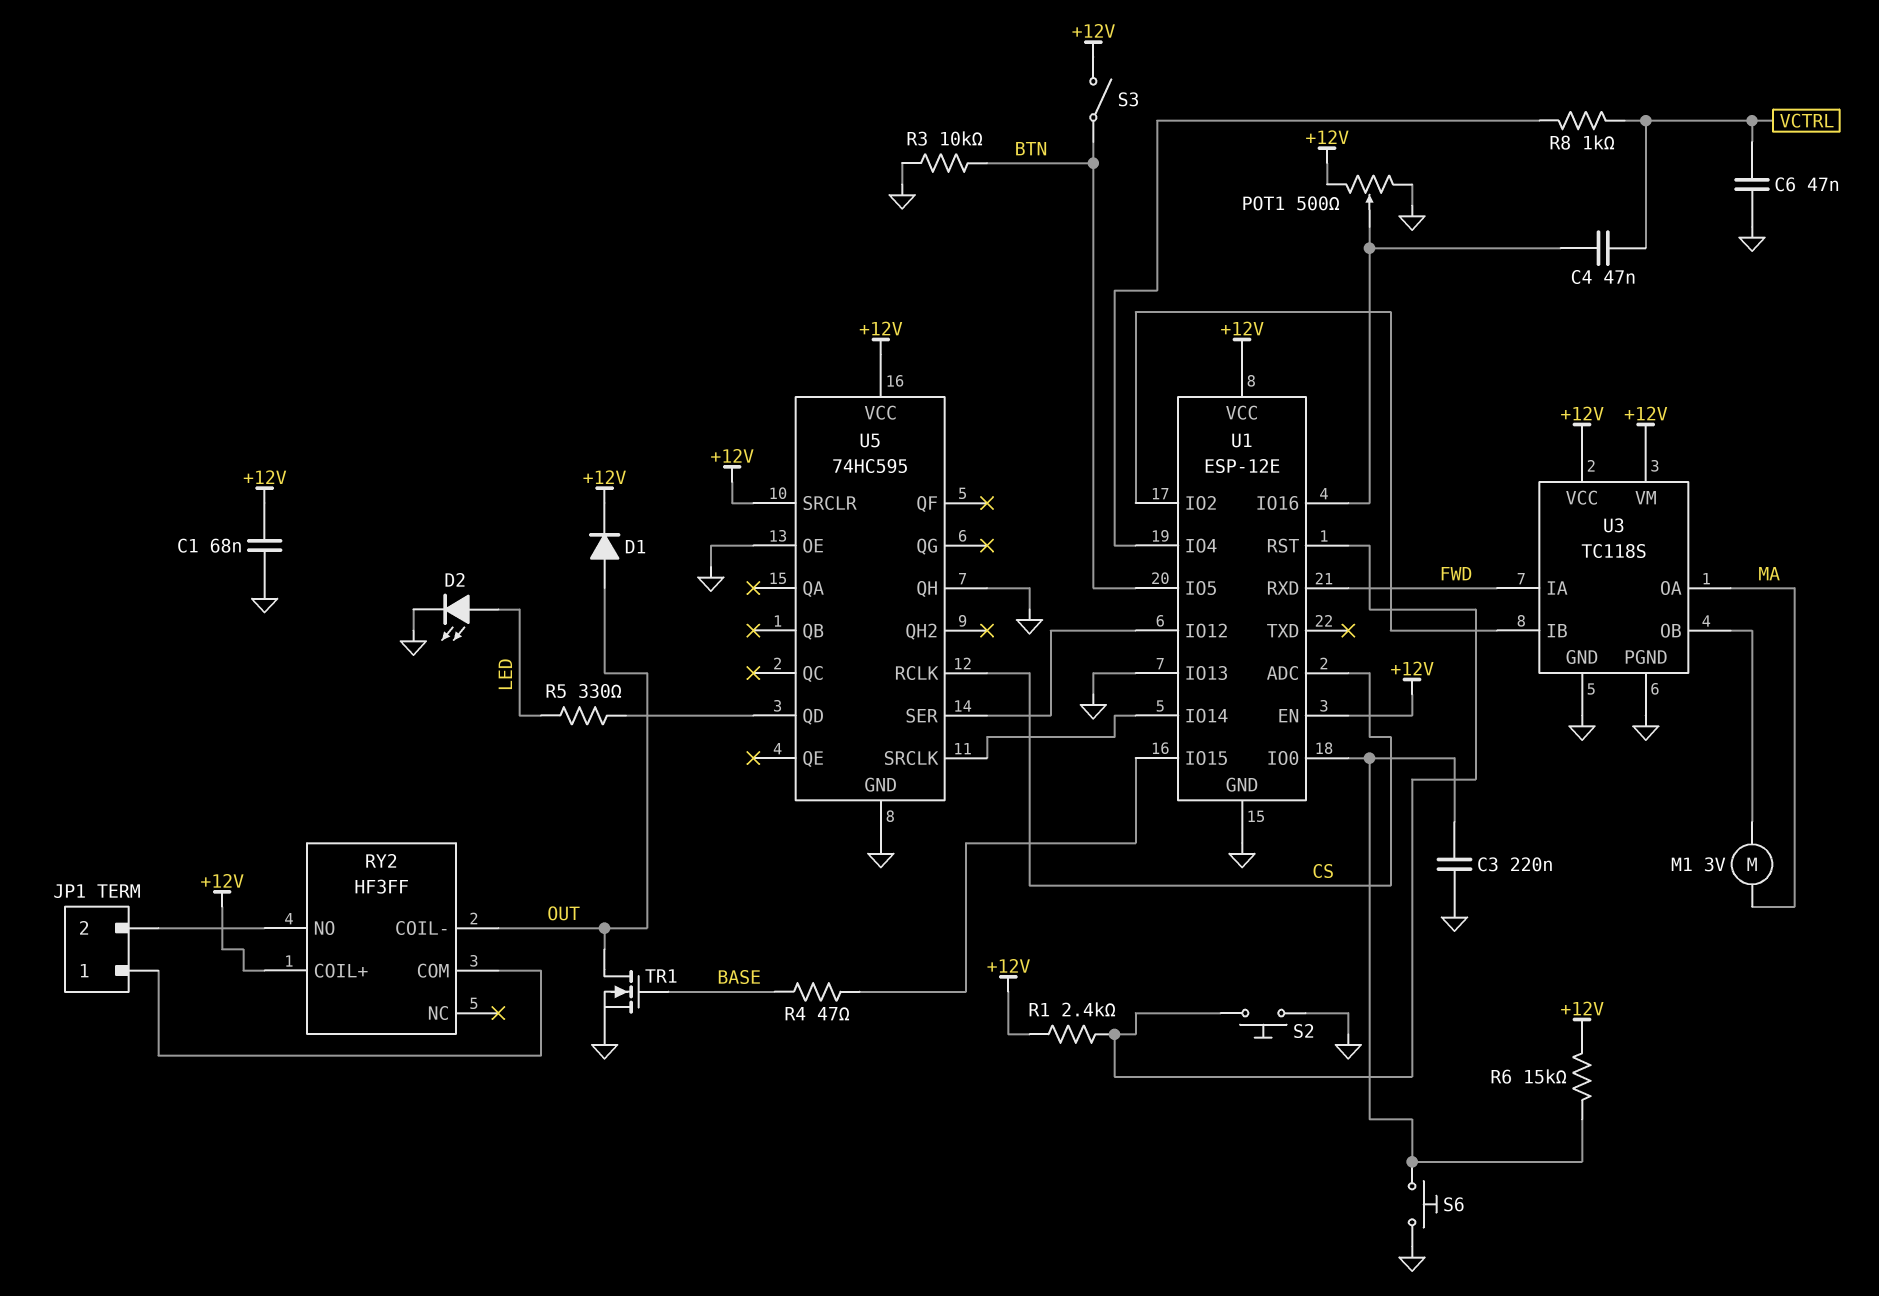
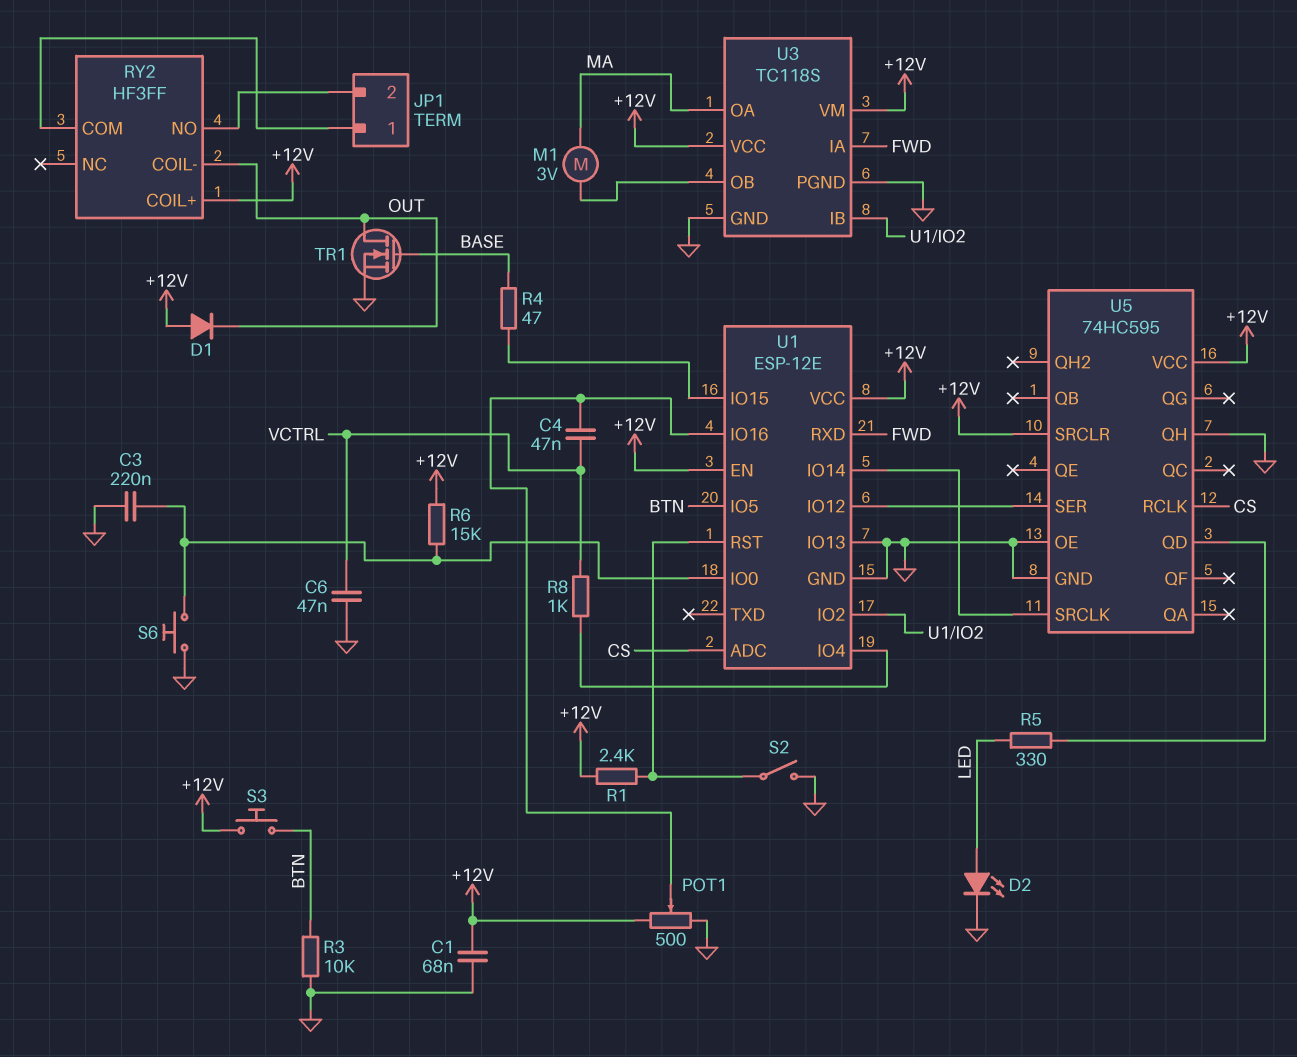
D1: diode (A OUT, K +12V) -> diode (A +12V, K OUT)
S2: button (GND, U1/RST) -> switch (GND, U1/RST)
S3: switch (+12V, BTN) -> button (+12V, BTN)

